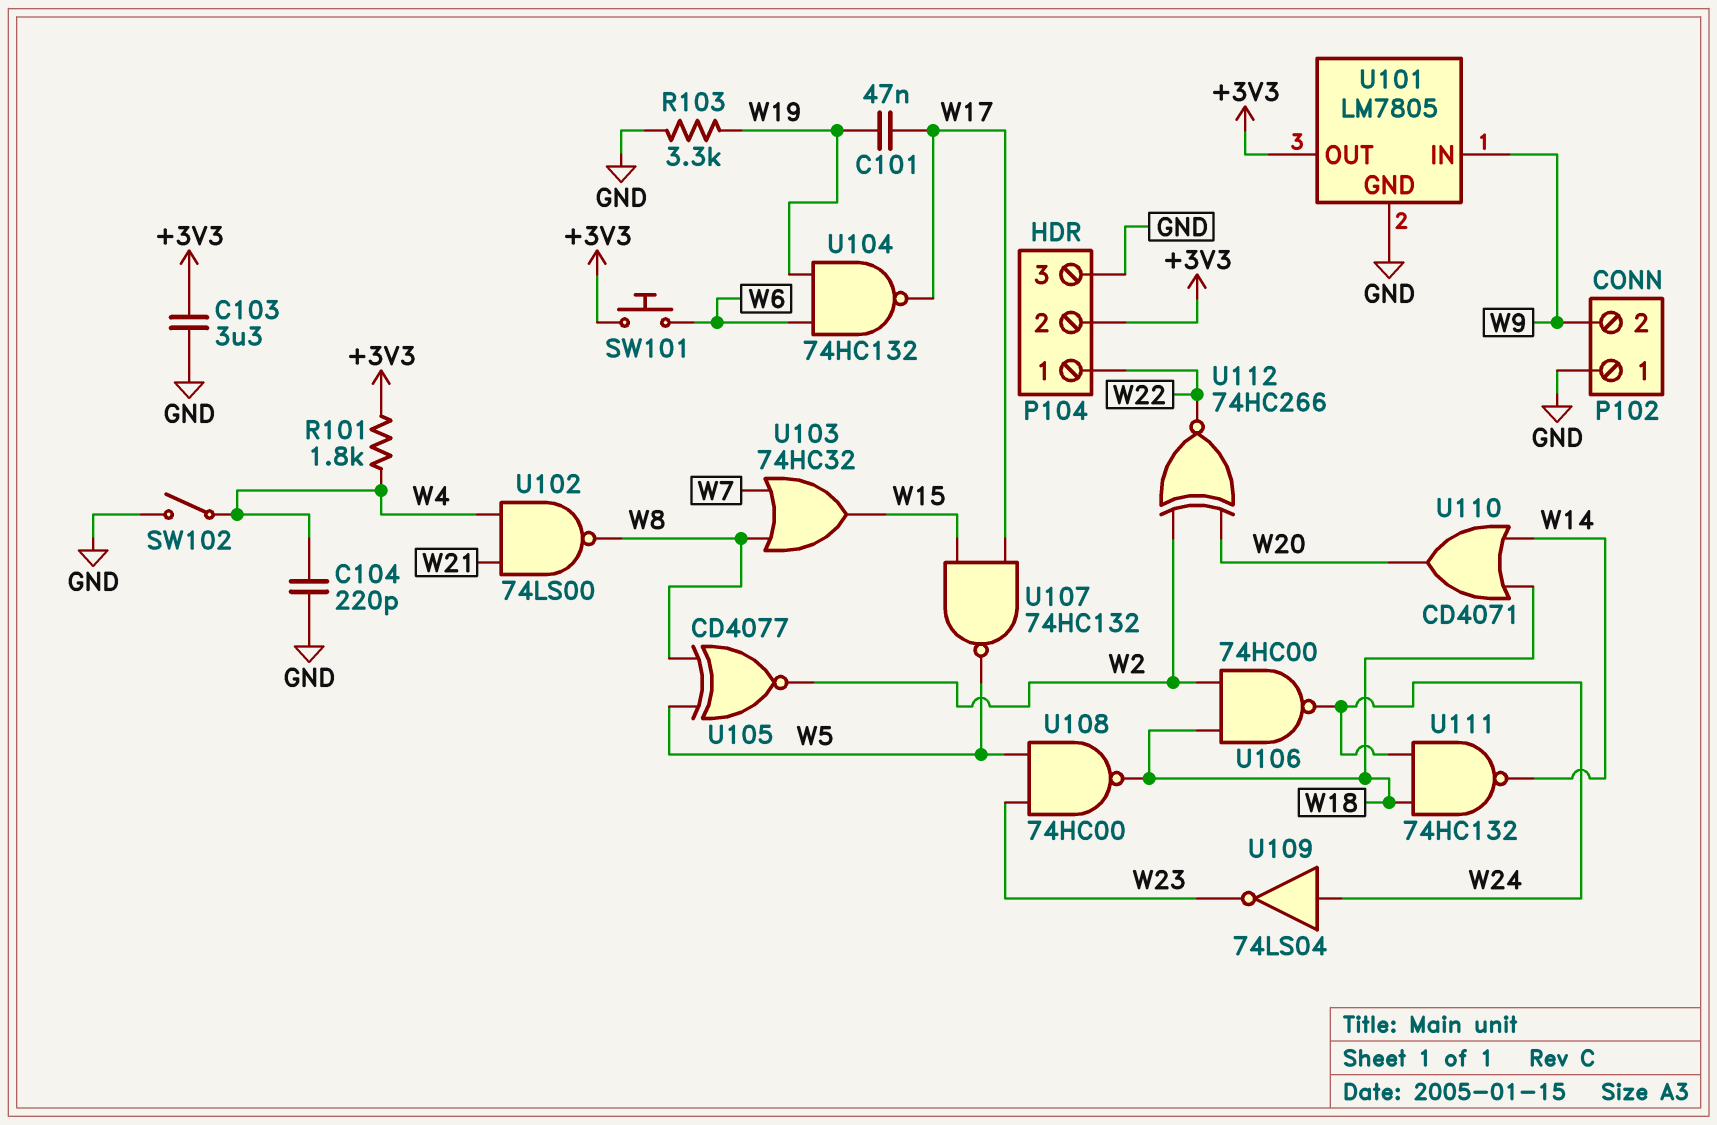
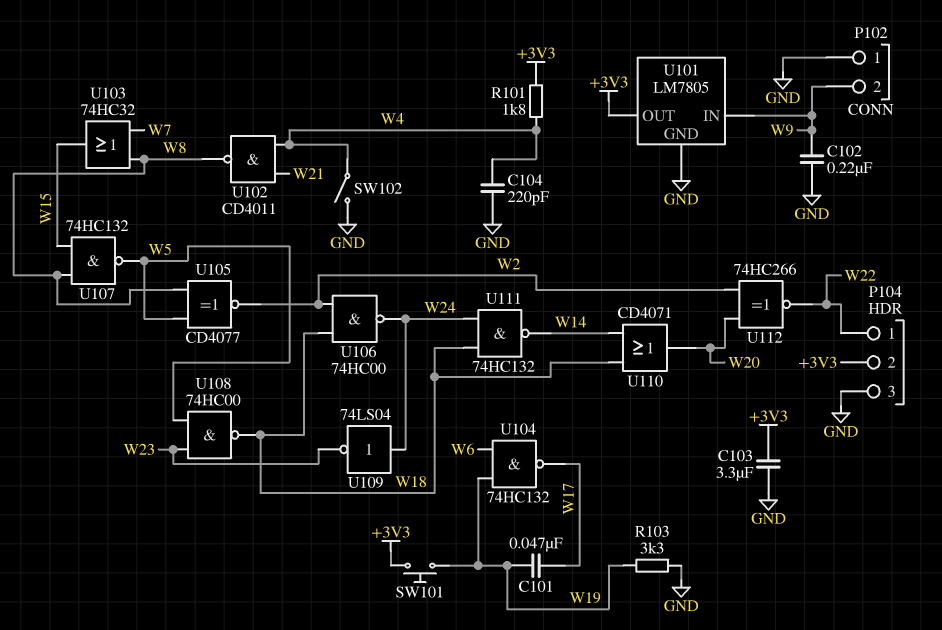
C102: none -> 220nF (GND, W9)
SW101: button (+3V3, W6) -> button (+3V3, W19)
U102: NAND 74LS00 (in W4, in W21, out W8) -> NAND CD4011 (in W4, in W21, out W8)
U107: NAND 74HC132 (in W15, in W17, out W5) -> NAND 74HC132 (in W8, in W15, out W5)

